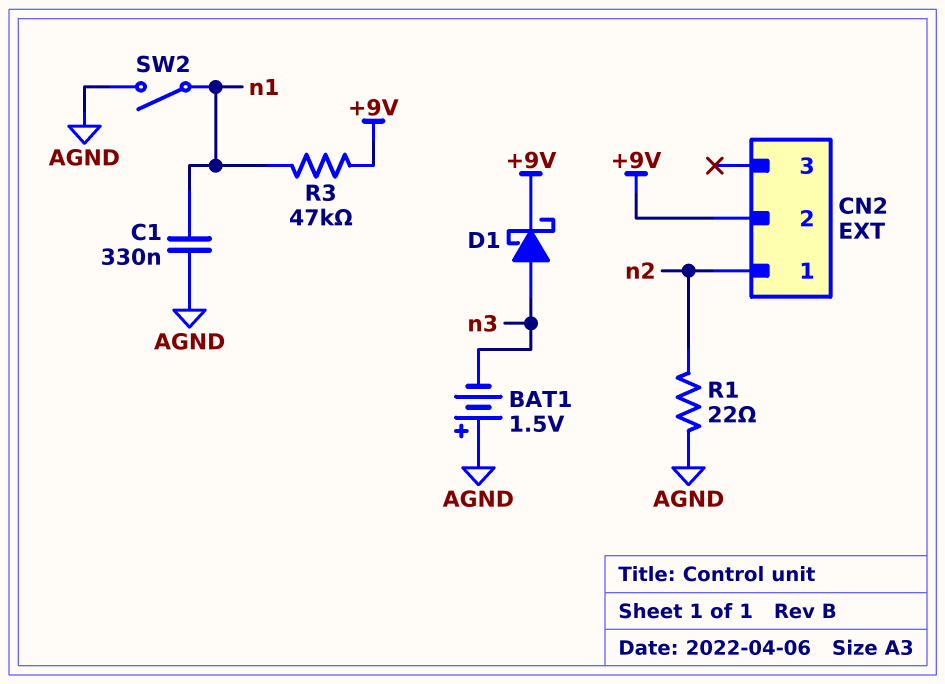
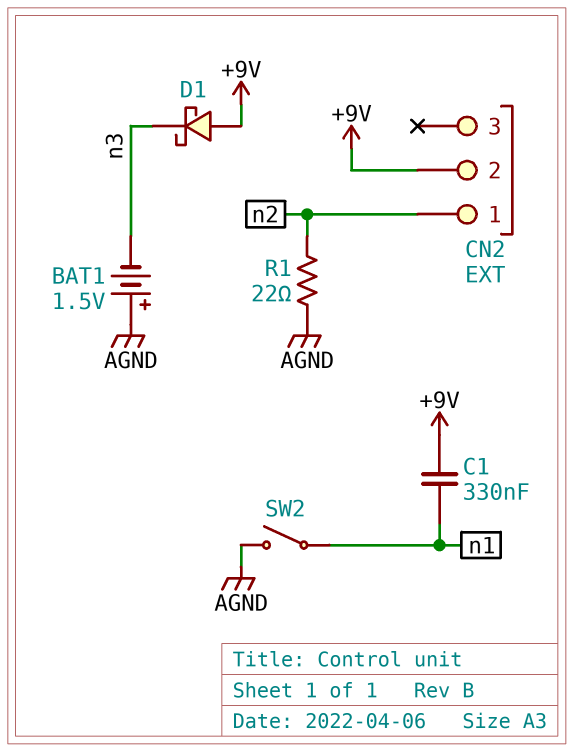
C1: 330nF (AGND, n1) -> 330nF (+9V, n1)
D1: schottky (A n3, K +9V) -> schottky (A +9V, K n3)
R3: 47k (+9V, n1) -> none

